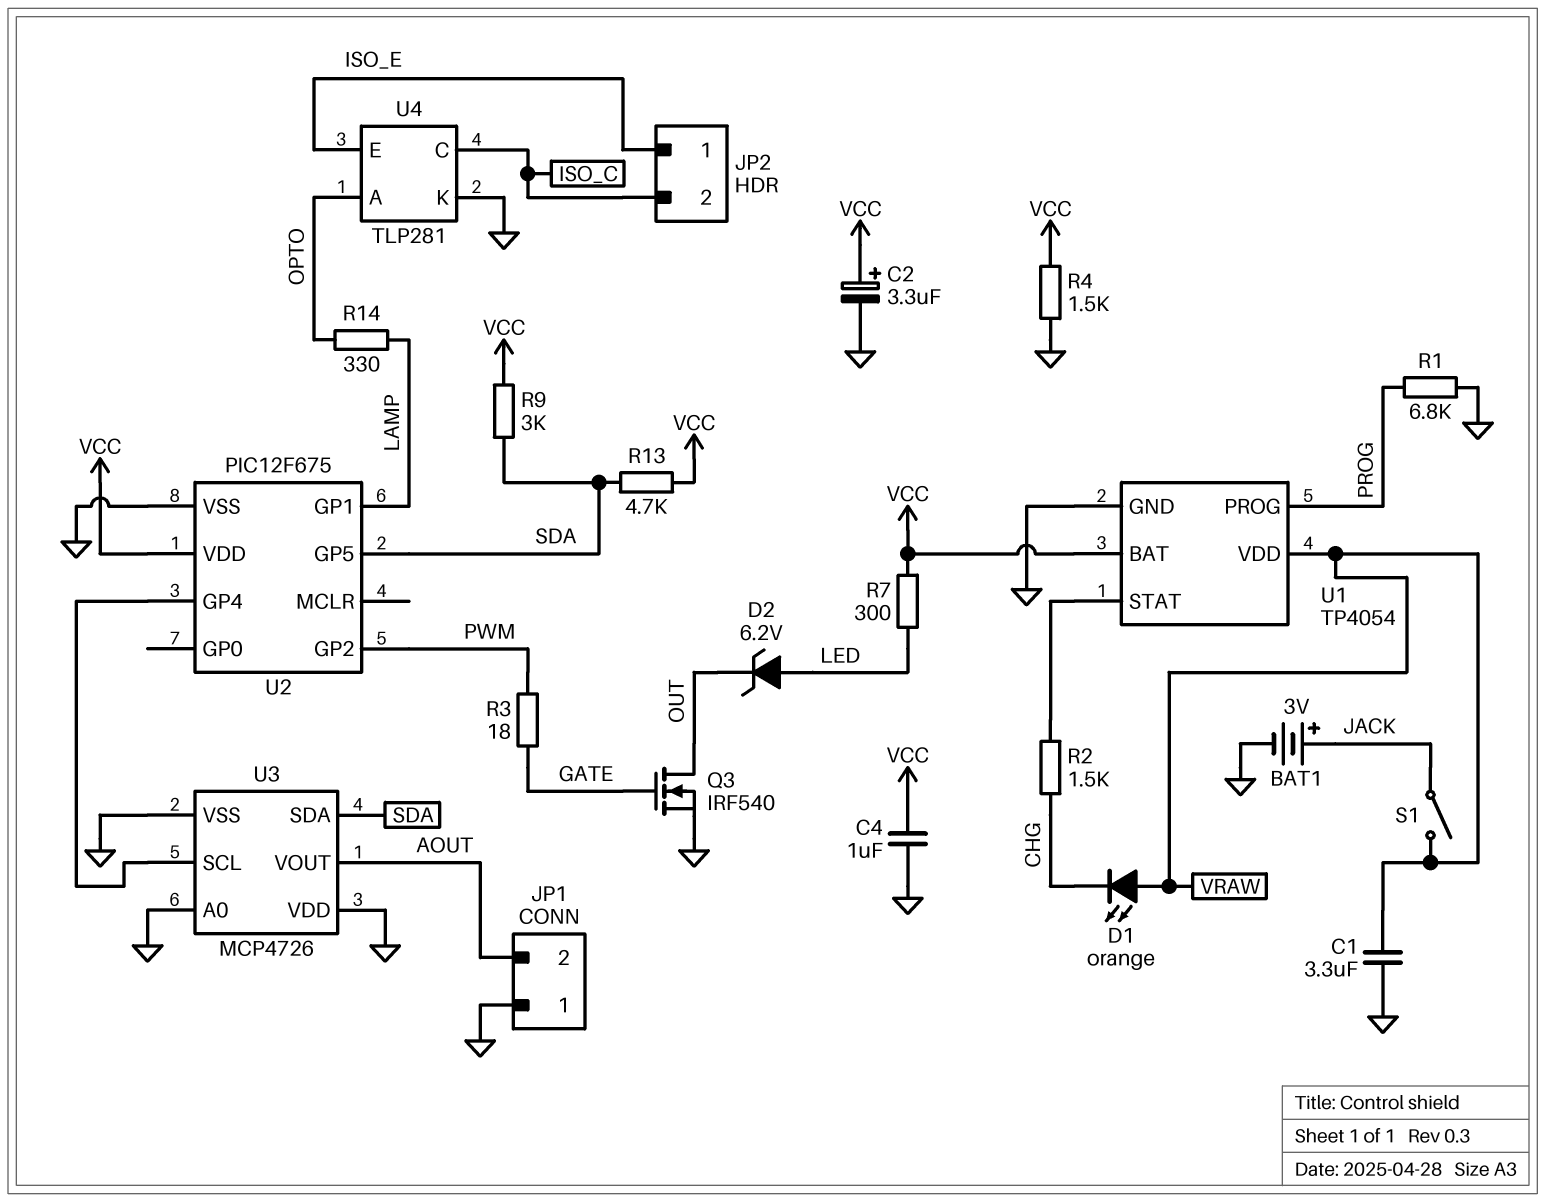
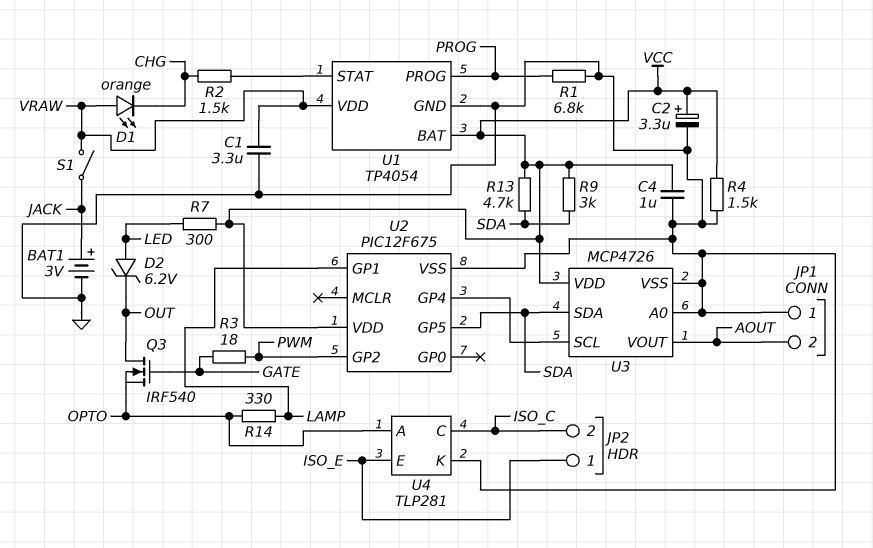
Q3: NMOS IRF540 (G GATE, D OUT, S GND) -> NMOS IRF540 (G GATE, D OUT, S OPTO)
U3 pin VDD: GND -> VCC

